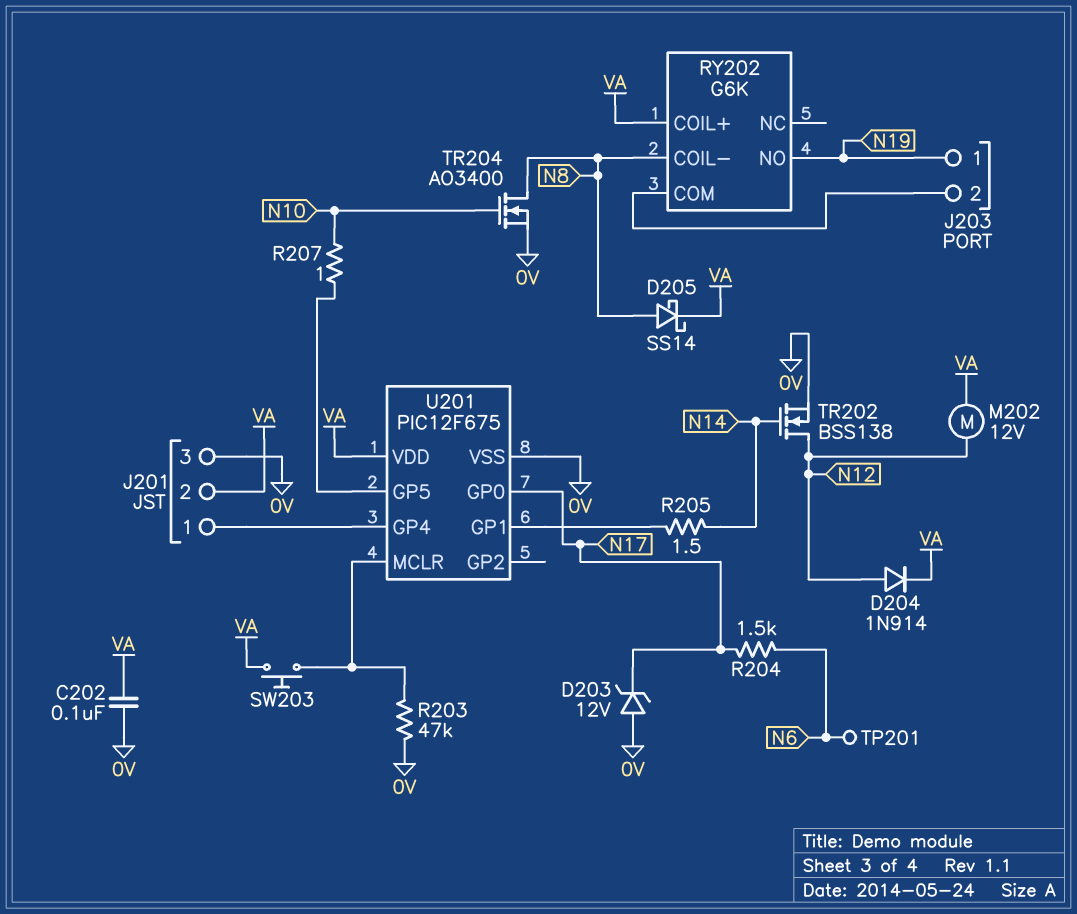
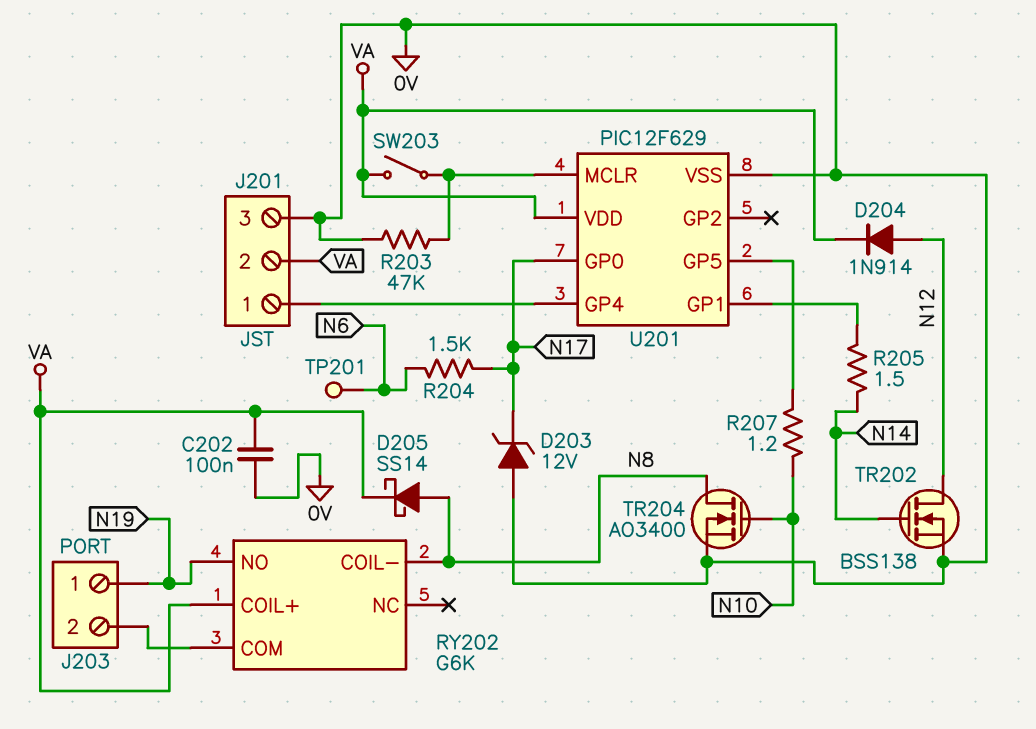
M202: motor 12V (N12, VA) -> none
R207: 1 (N10, U201/GP5) -> 1.2 (N10, U201/GP5)
SW203: button (U201/MCLR, VA) -> switch (U201/MCLR, VA)
U201: PIC12F675 -> PIC12F629

